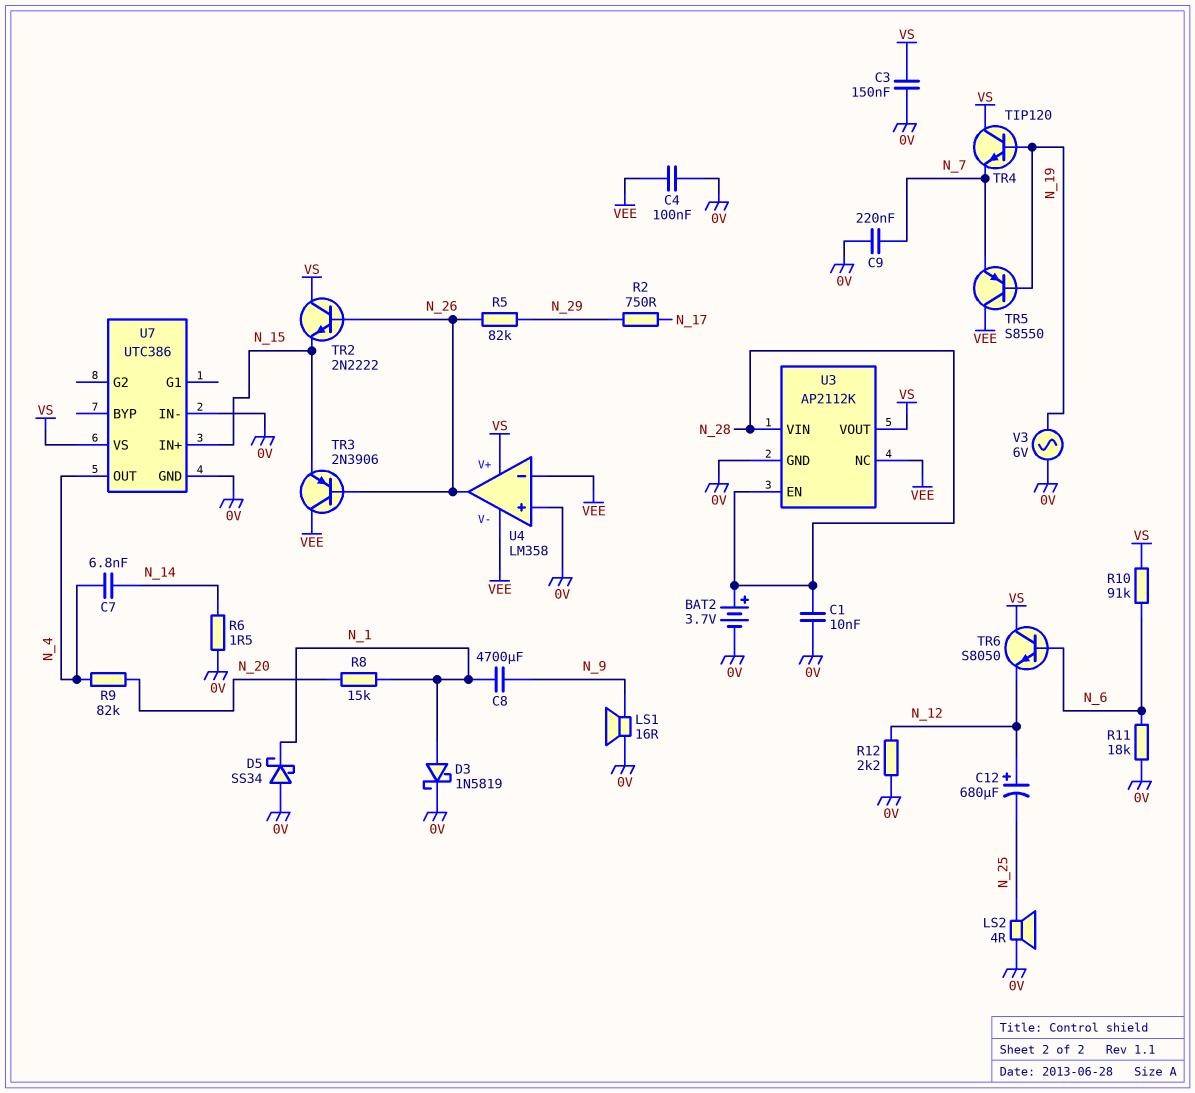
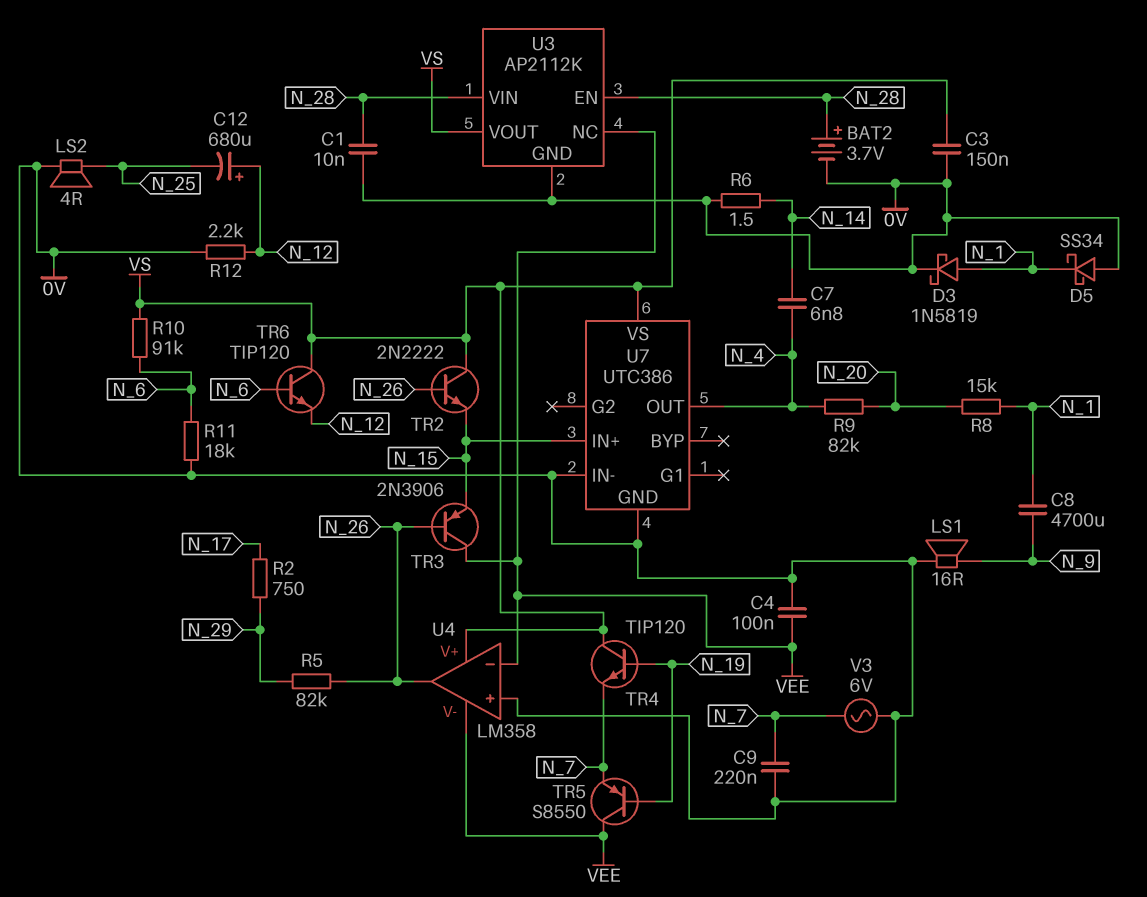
TR6: NPN S8050 (B N_6, C VS, E N_12) -> NPN TIP120 (B N_6, C VS, E N_12)
V3: AC 6V (0V, N_19) -> AC 6V (0V, N_7)

